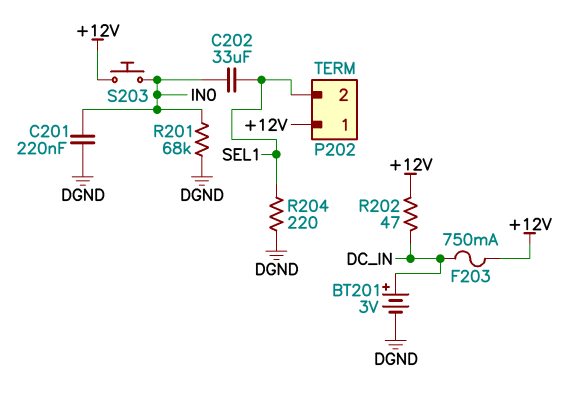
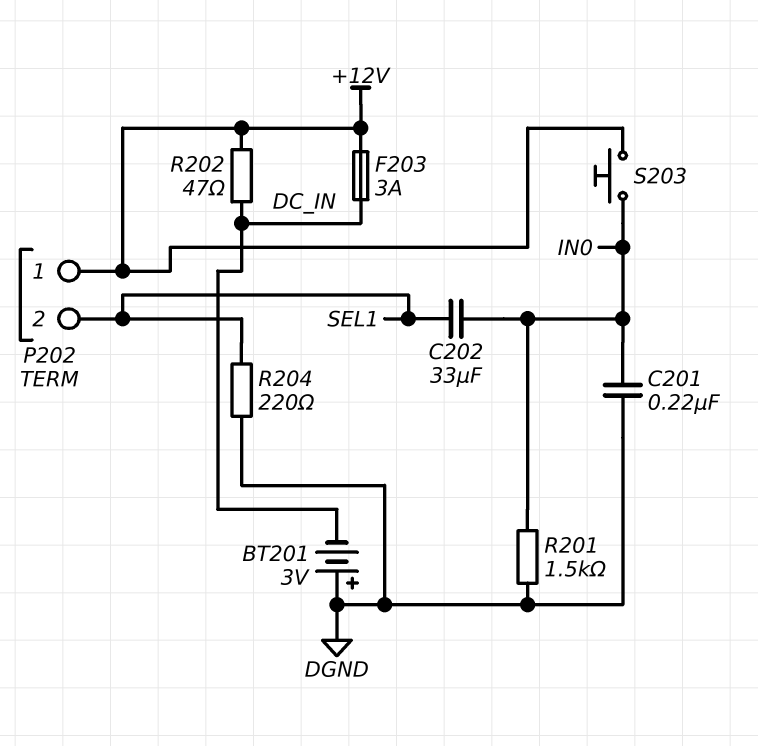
BT201: 3V (plus DC_IN, minus DGND) -> 3V (plus DGND, minus DC_IN)
F203: 750mA (+12V, DC_IN) -> 3A (+12V, DC_IN)
R201: 68k (DGND, IN0) -> 1.5k (DGND, IN0)

